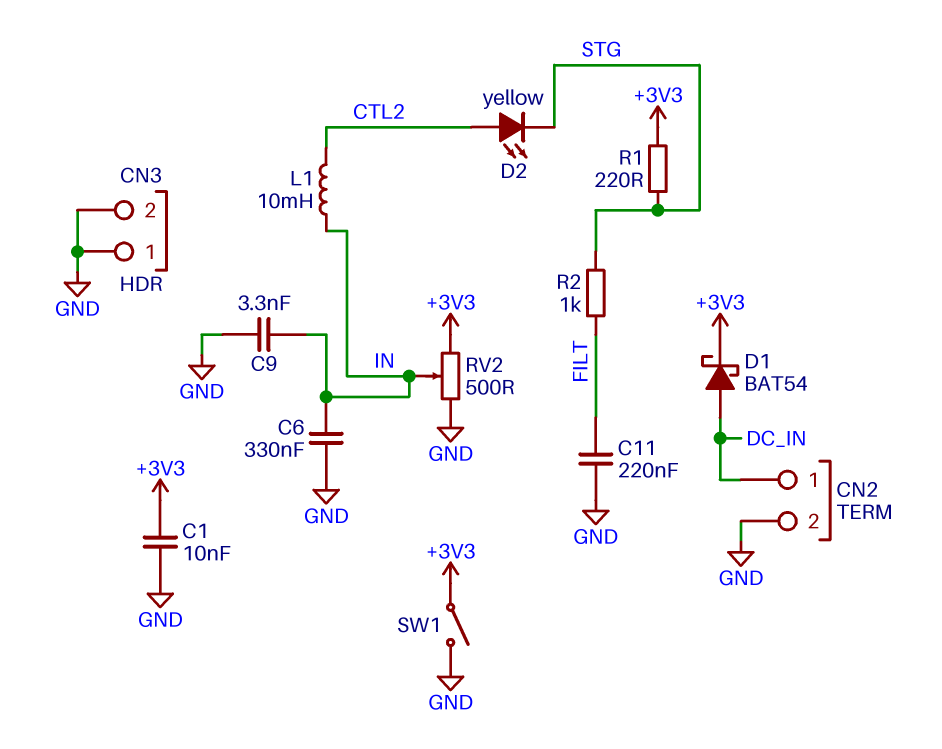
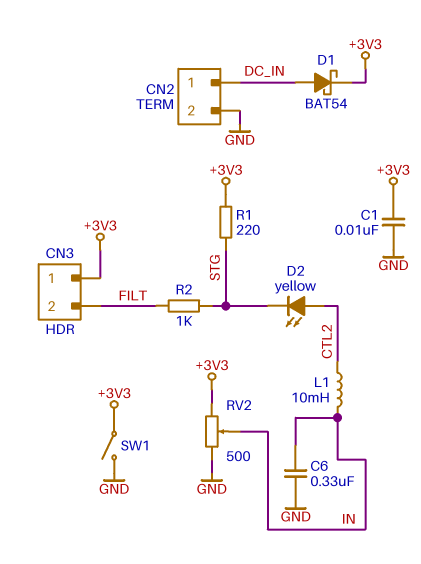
C9: 3.3nF (GND, IN) -> none
C11: 220nF (FILT, GND) -> none
CN3 pin 1: GND -> +3V3
CN3 pin 2: GND -> FILT

